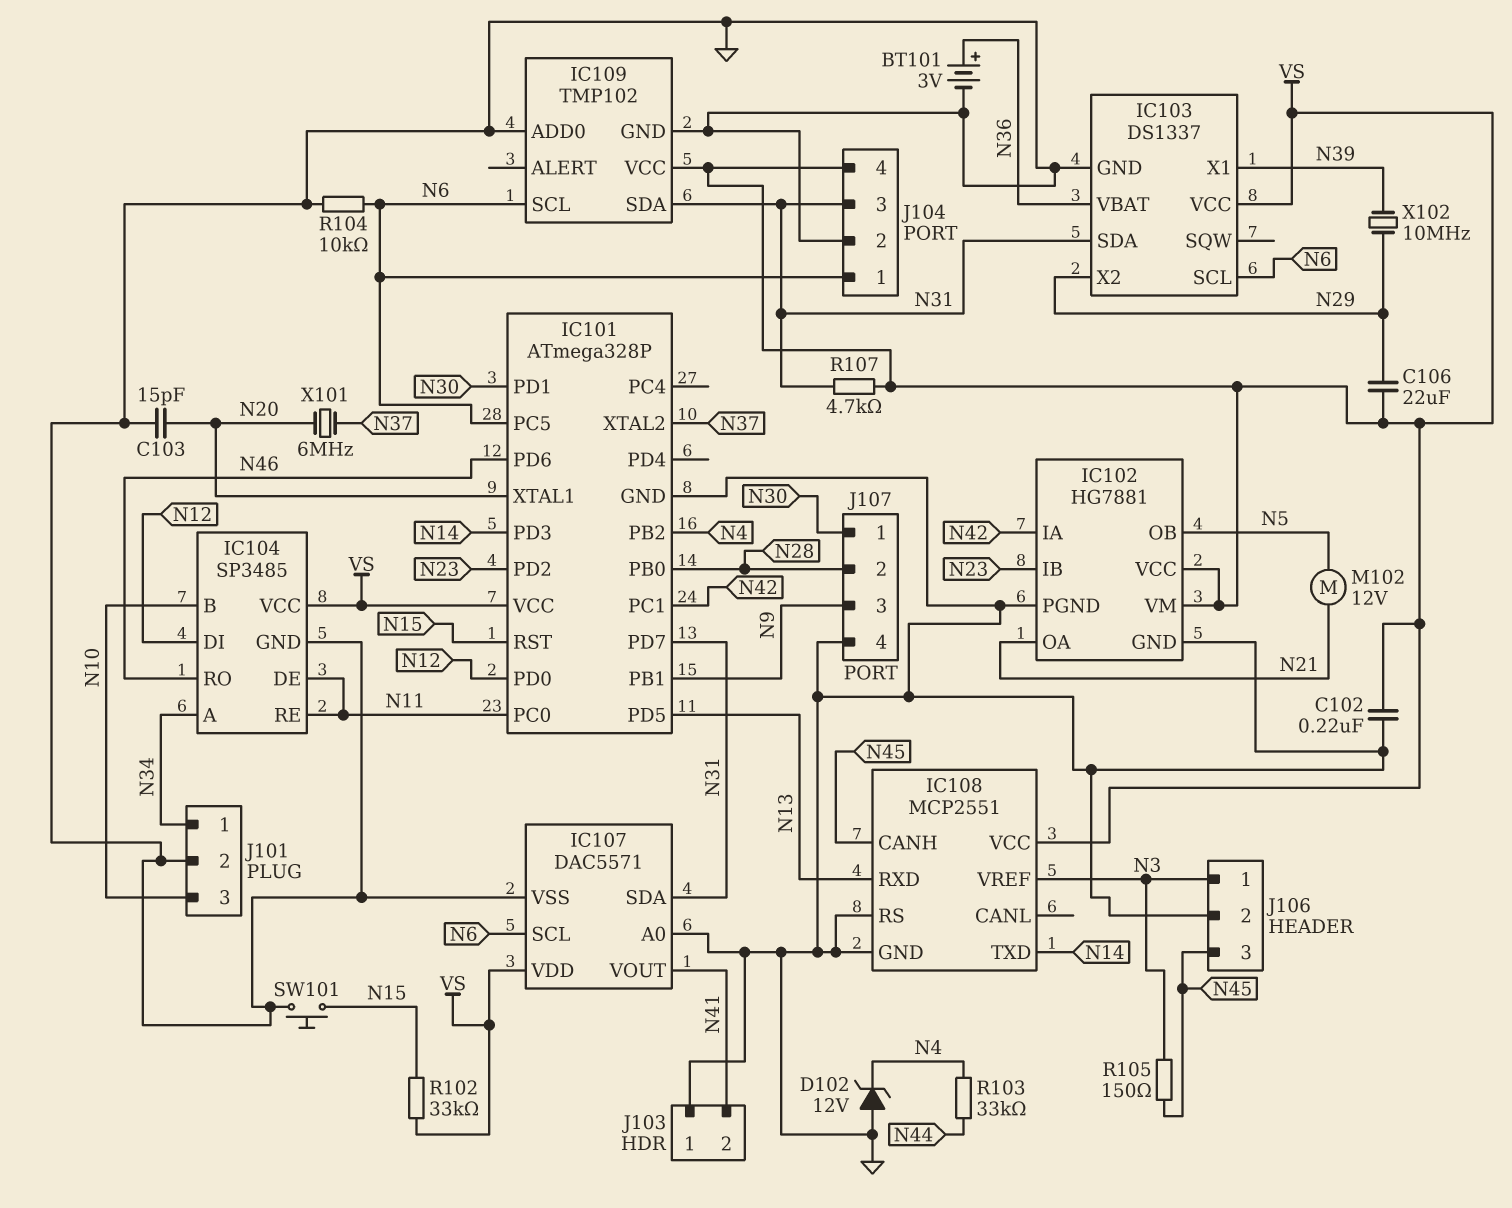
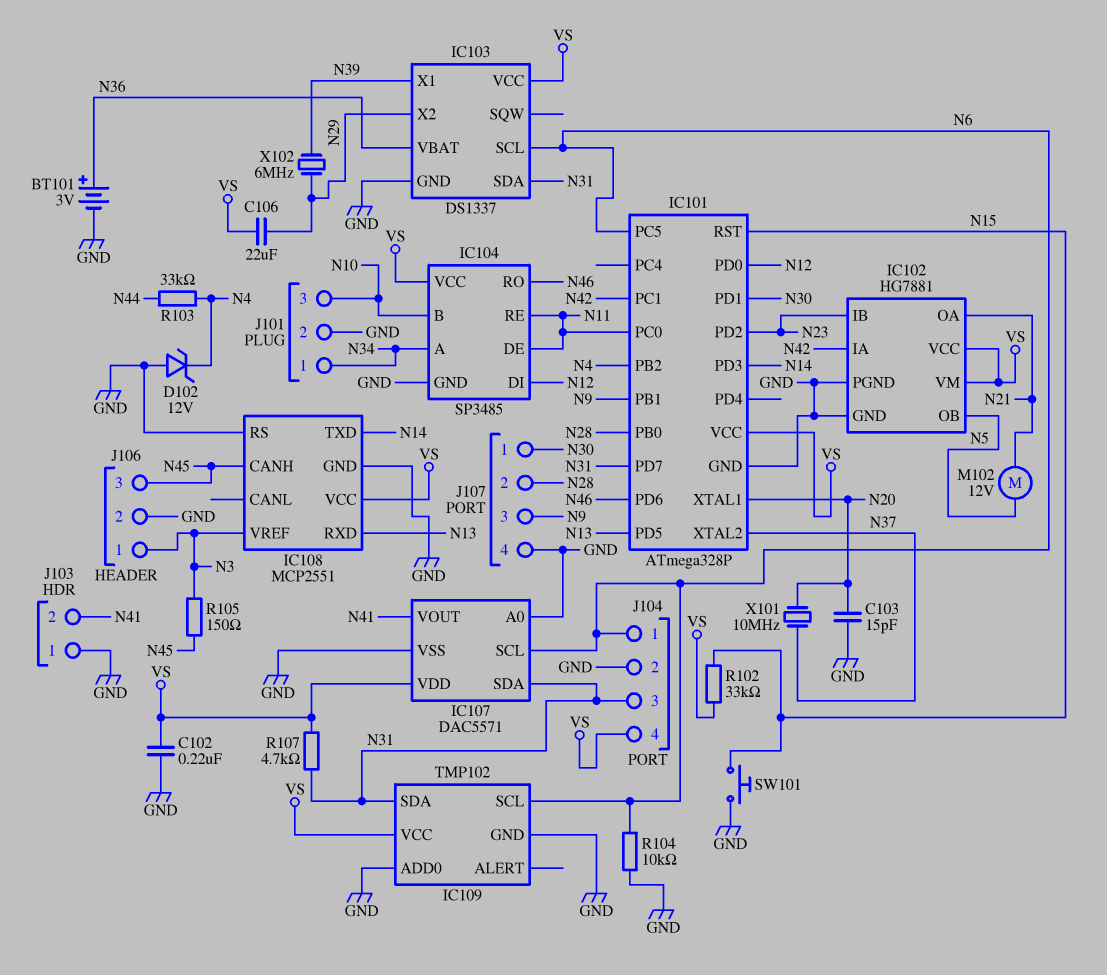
X101: 6MHz (N20, N37) -> 10MHz (N20, N37)
X102: 10MHz (N29, N39) -> 6MHz (N29, N39)

